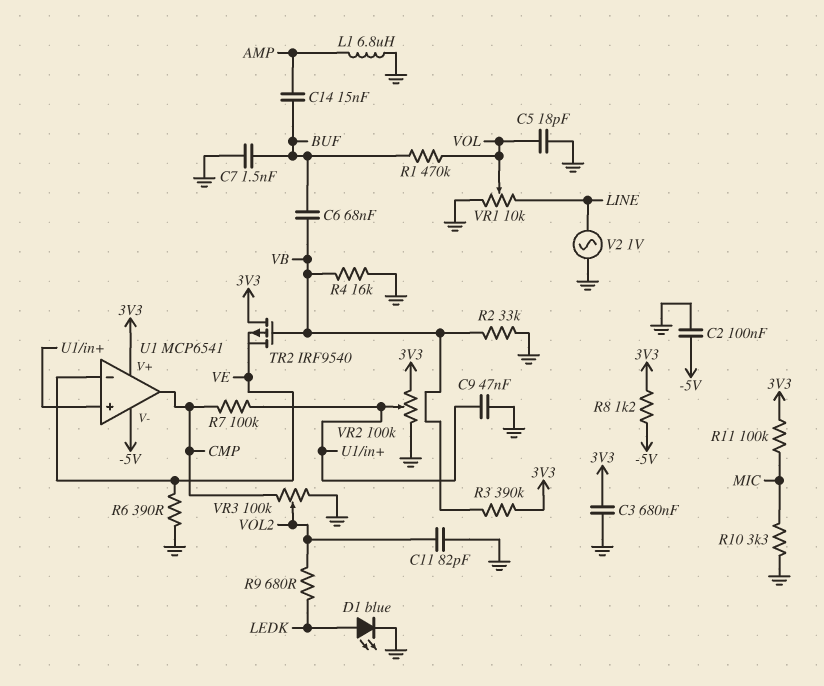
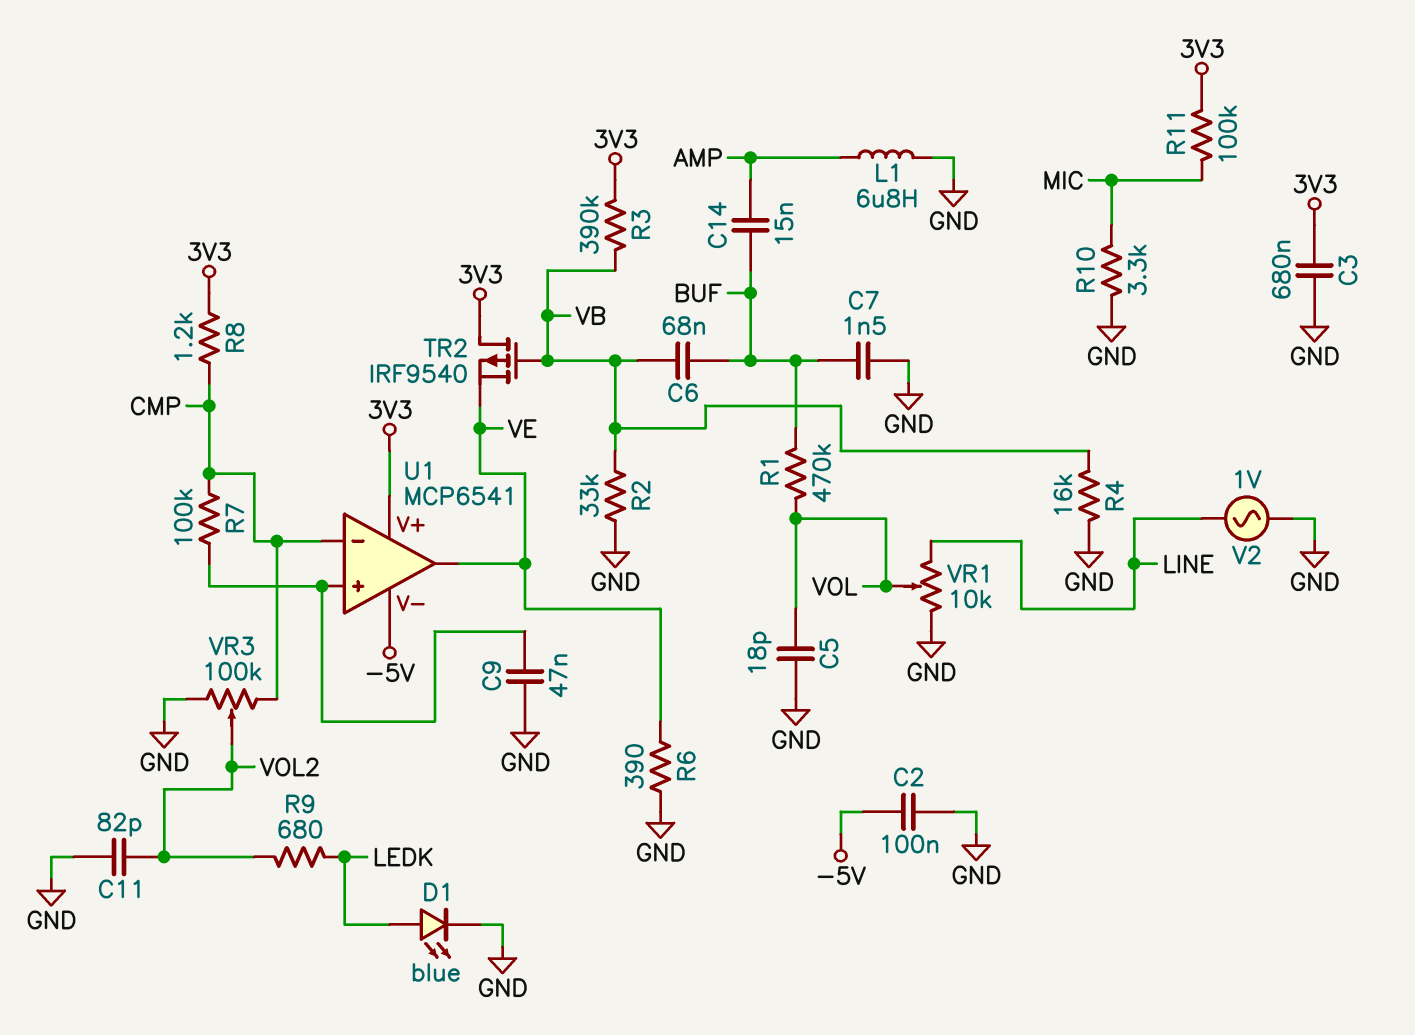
R8: 1.2k (-5V, 3V3) -> 1.2k (3V3, CMP)
U1 pin in-: VE -> CMP
U1 pin out: CMP -> VE
VR2: 100k (3V3, GND, wiper U1/in+) -> none

